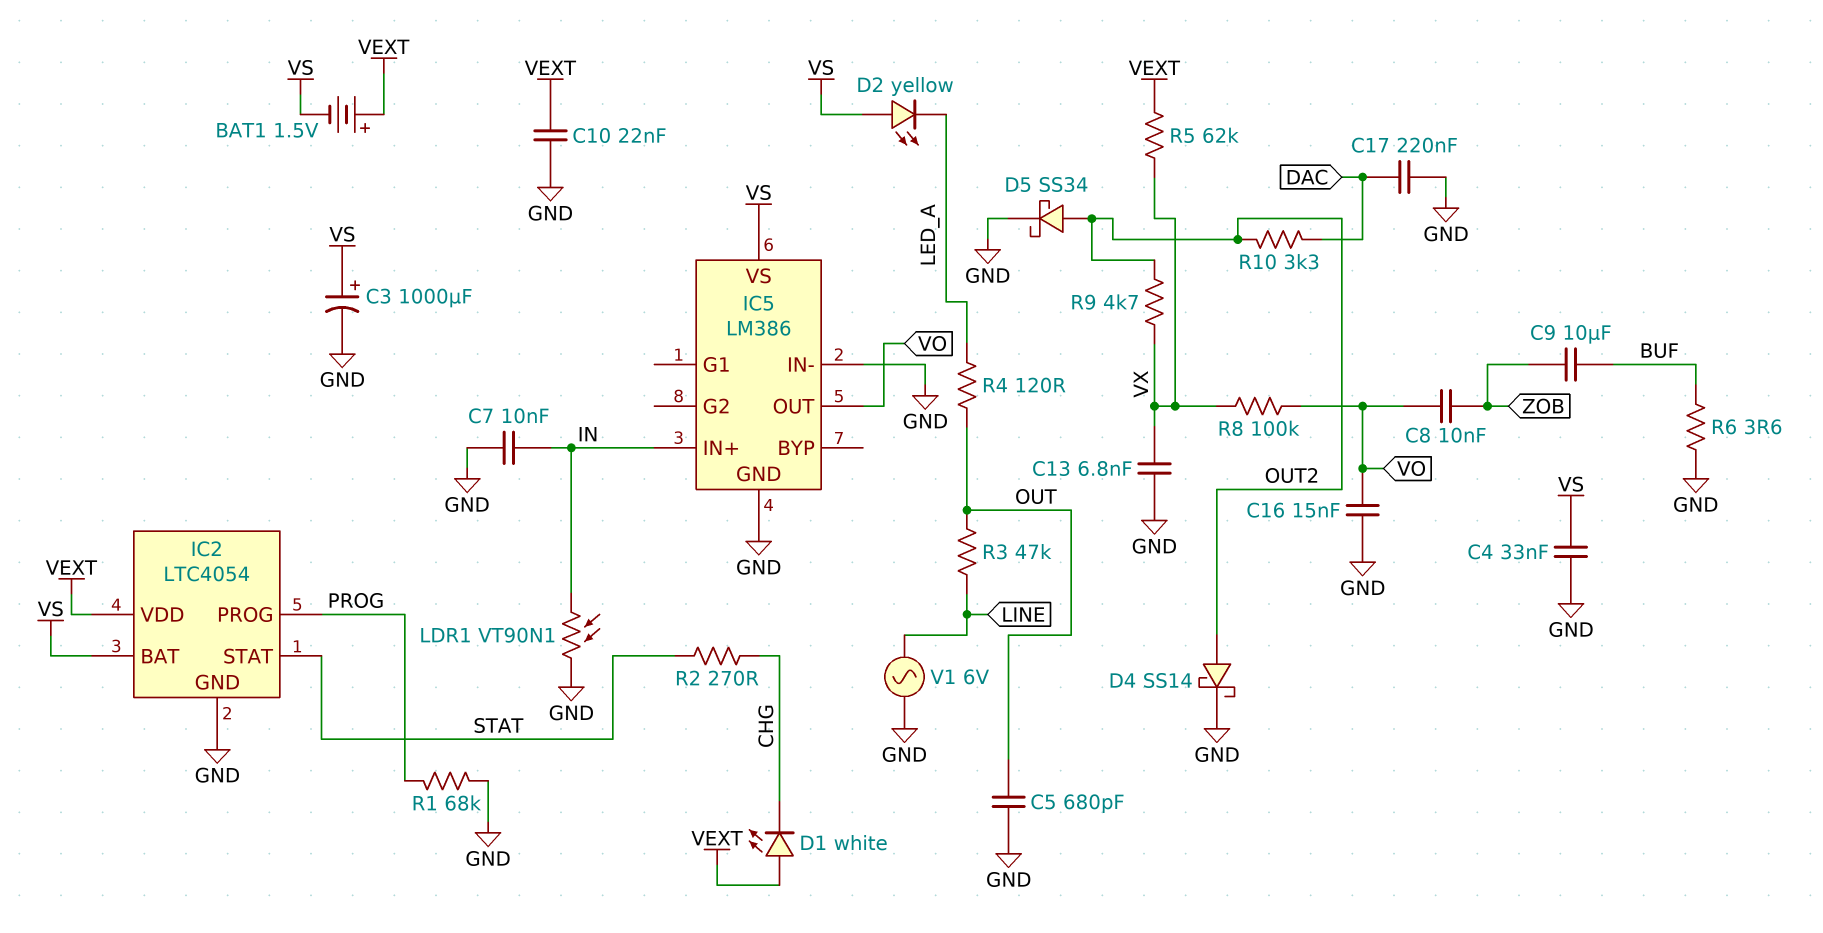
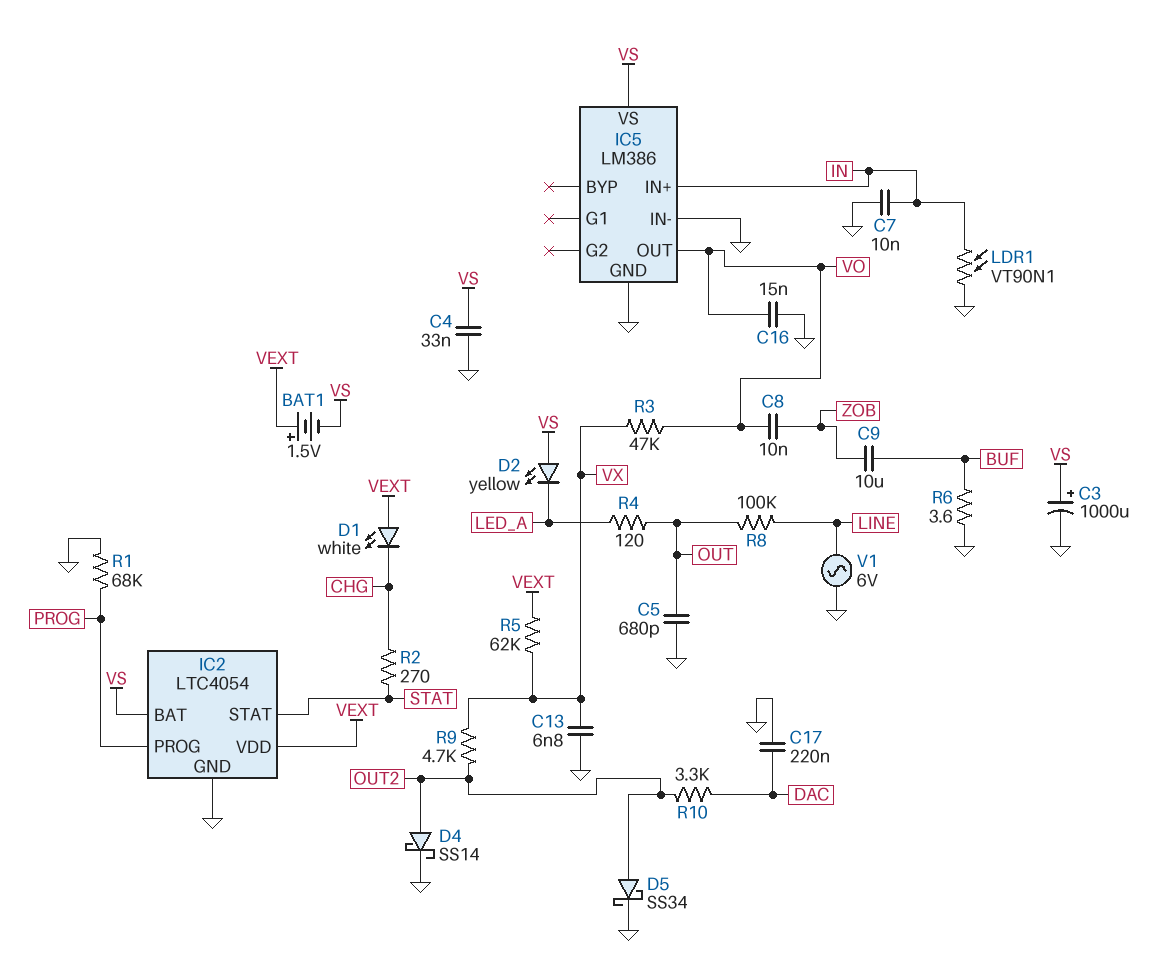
C10: 22nF (GND, VEXT) -> none
R3: 47k (LINE, OUT) -> 47k (VO, VX)
R8: 100k (VO, VX) -> 100k (LINE, OUT)

